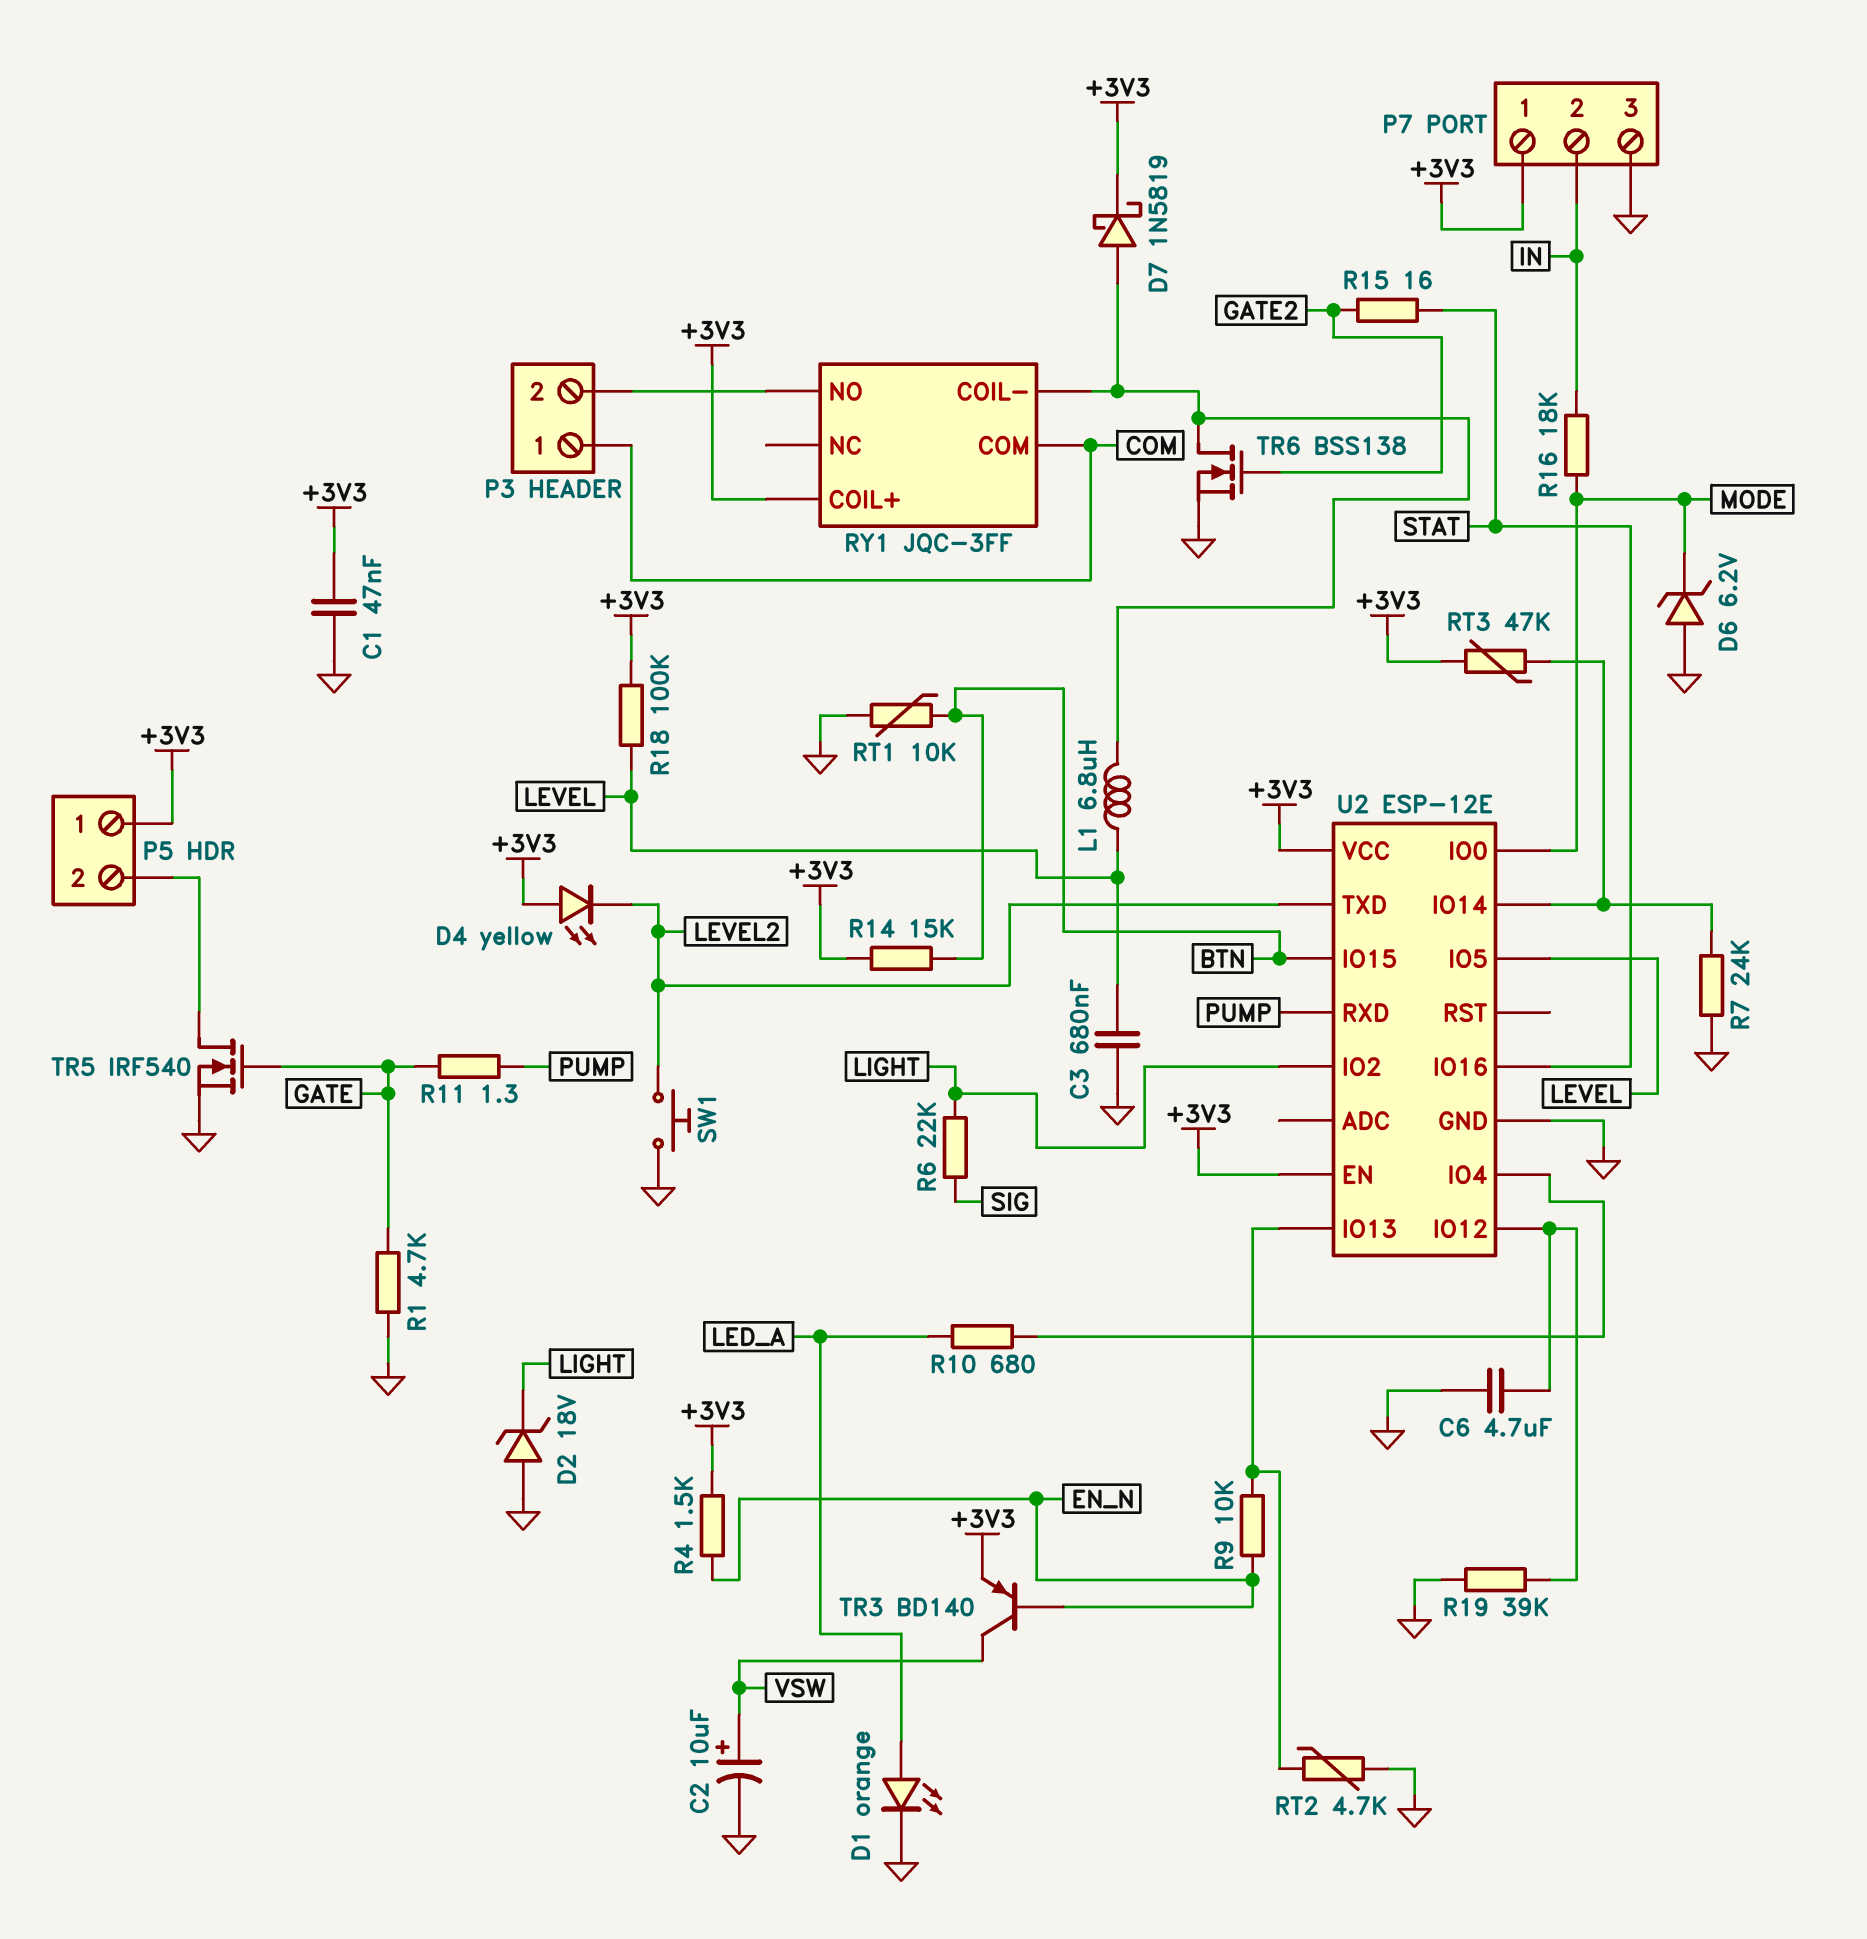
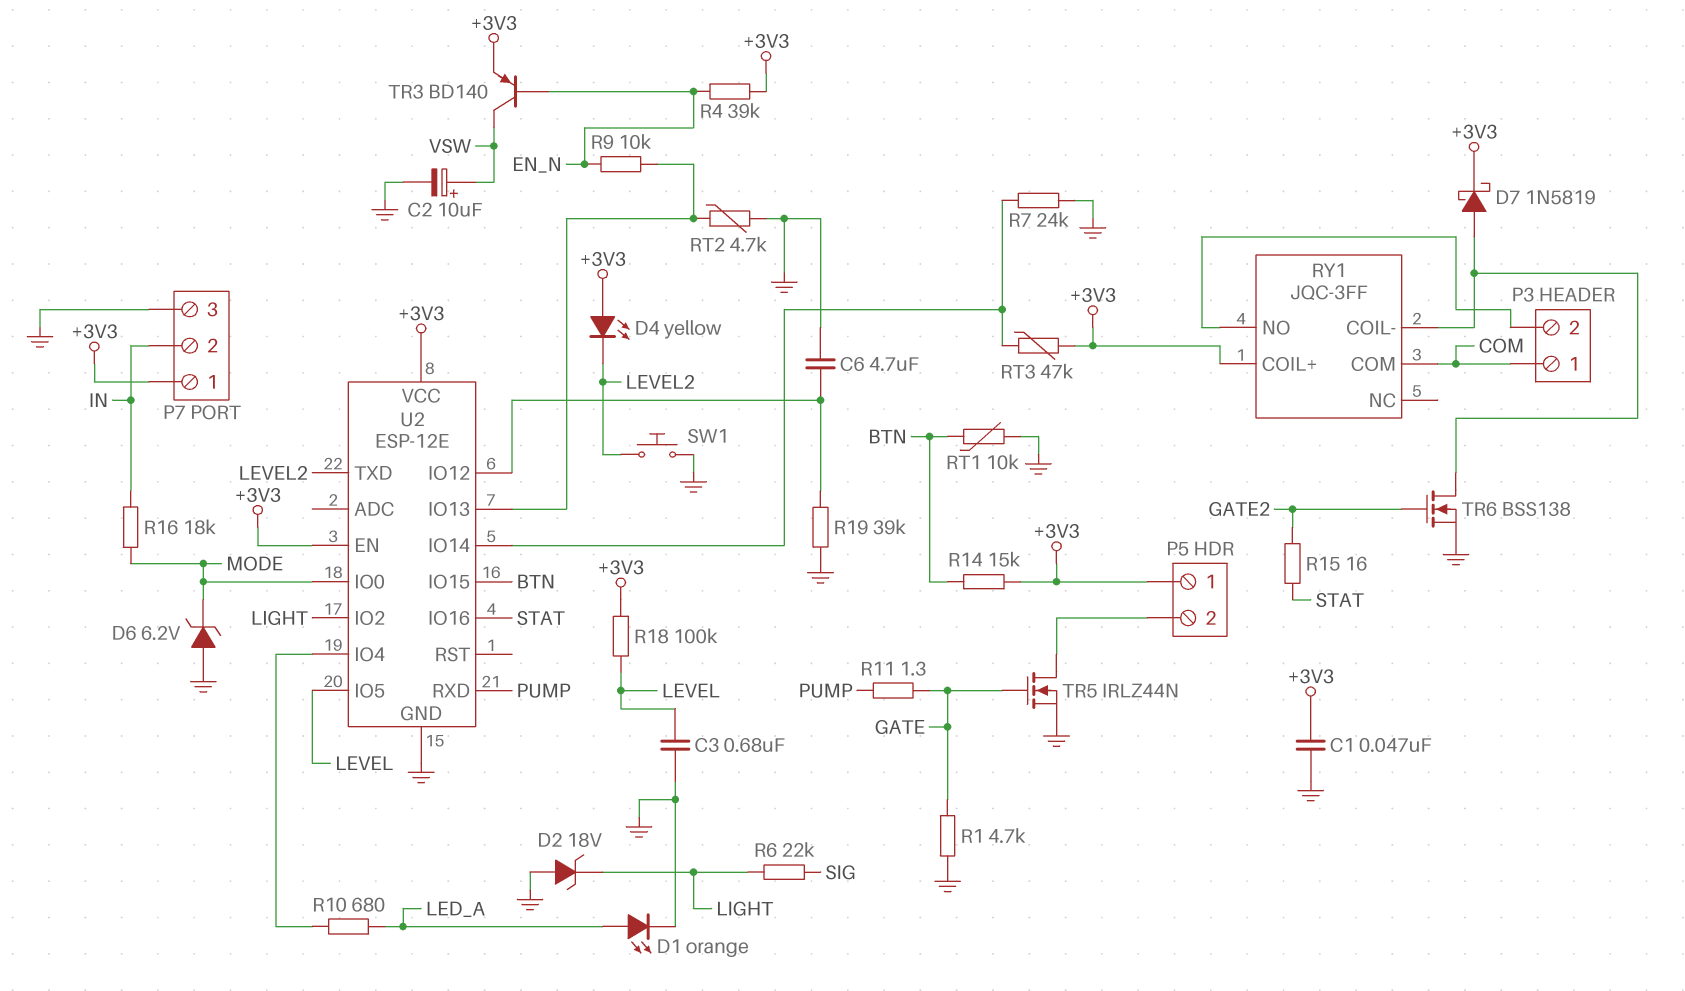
L1: 6.8uH (LEVEL, RY1/COIL-) -> none
R4: 1.5k (+3V3, EN_N) -> 39k (+3V3, EN_N)
TR5: NMOS IRF540 (G GATE, D P5/2, S GND) -> NMOS IRLZ44N (G GATE, D P5/2, S GND)

